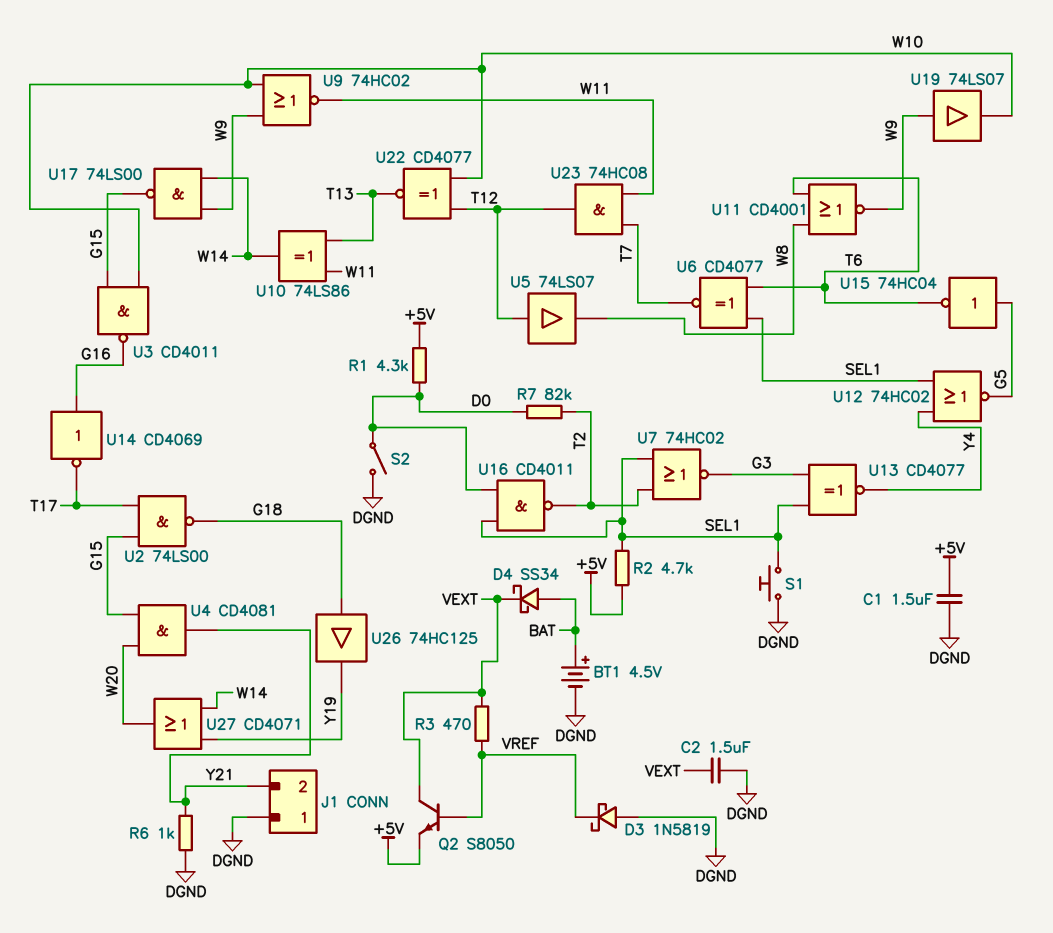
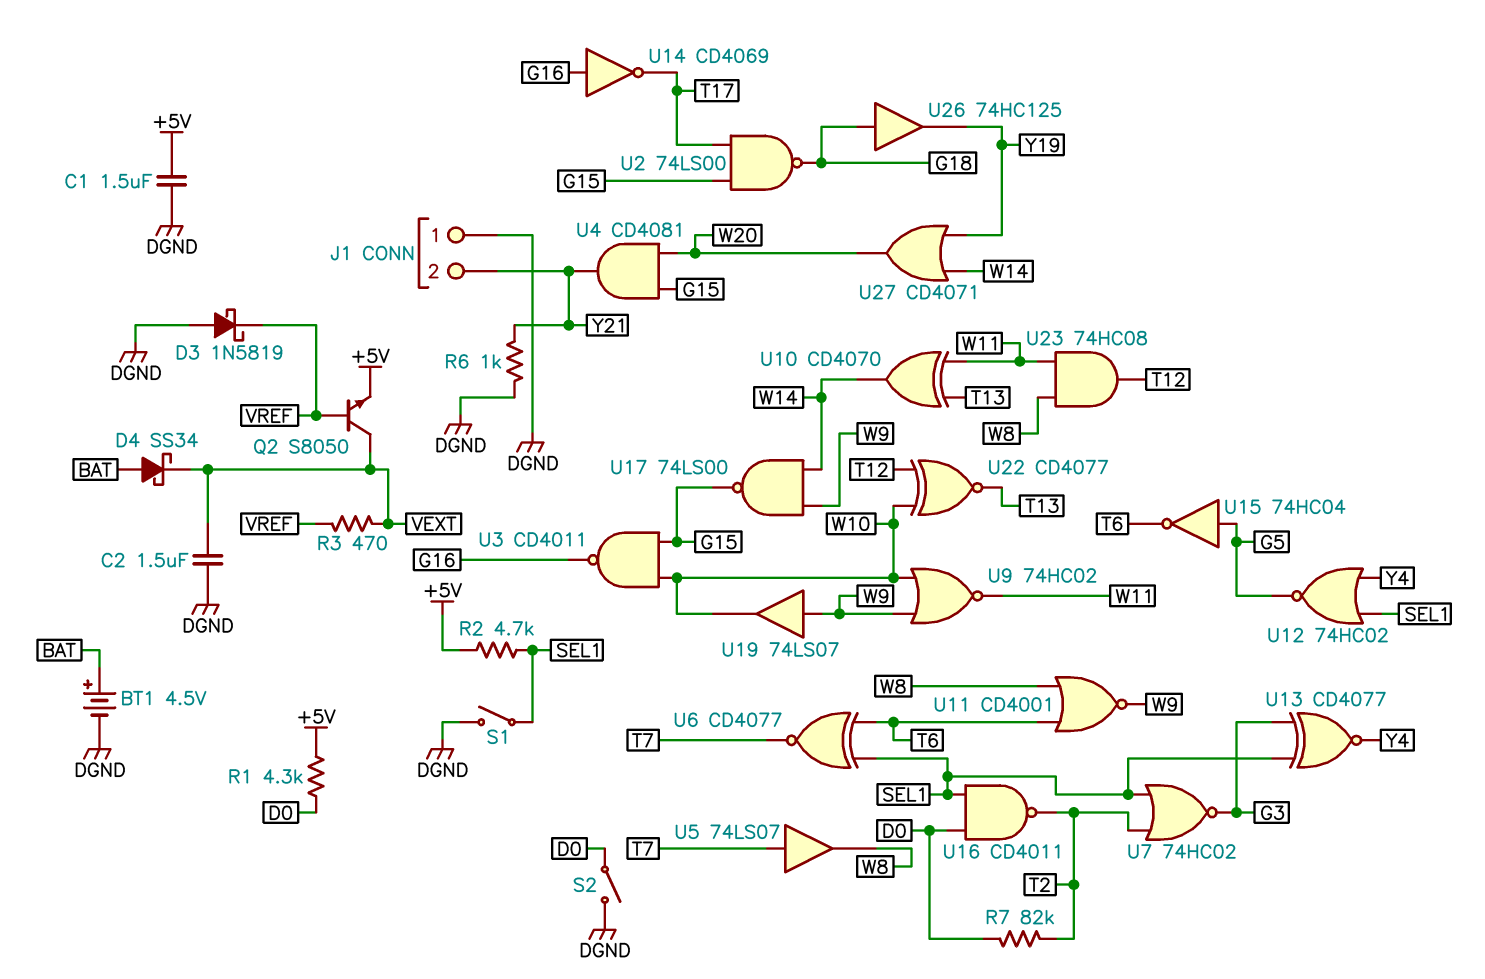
S1: button (DGND, SEL1) -> switch (DGND, SEL1)
U5: buffer 74LS07 (in T12, out W8) -> buffer 74LS07 (in T7, out W8)
U10: XOR 74LS86 (in T13, in W11, out W14) -> XOR CD4070 (in T13, in W11, out W14)
U23: AND 74HC08 (in T7, in W11, out T12) -> AND 74HC08 (in W8, in W11, out T12)

